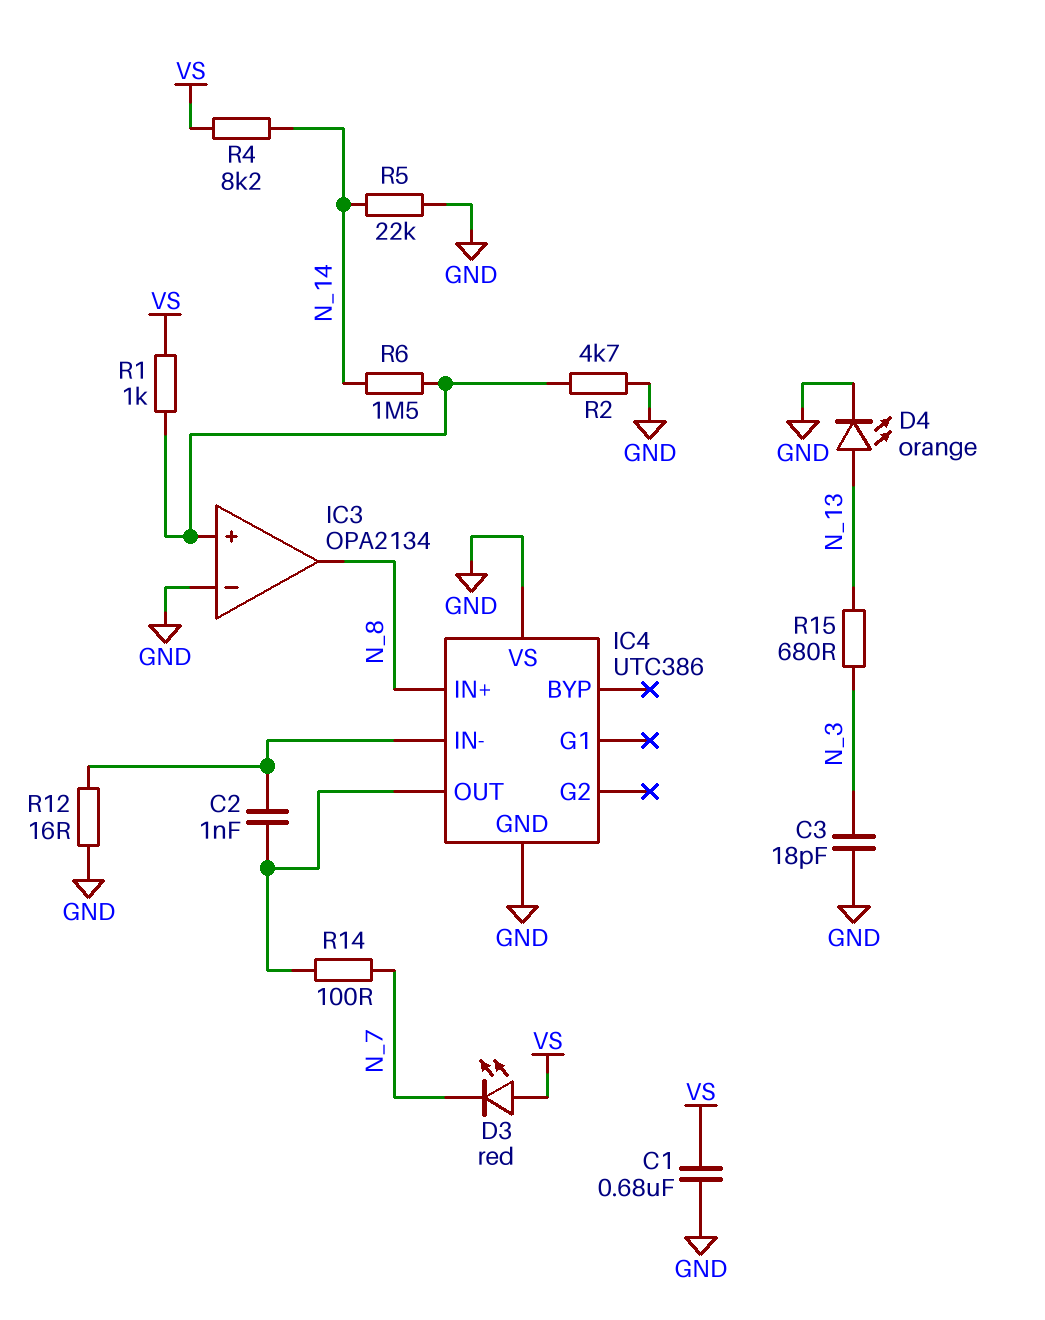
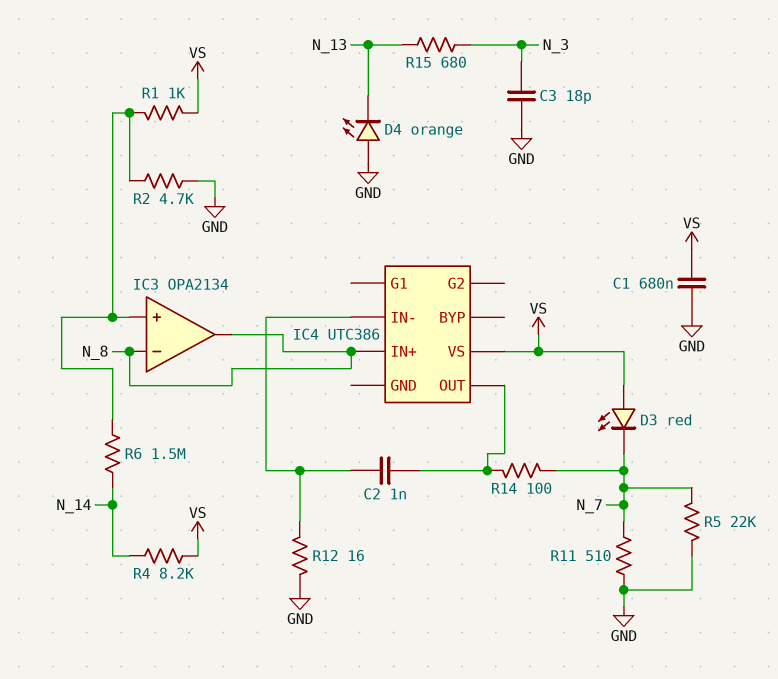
D4: LED orange (A N_13, K GND) -> LED orange (A GND, K N_13)
IC3 pin in-: GND -> N_8
IC4 pin GND: GND -> none
IC4 pin VS: GND -> VS
R5: 22k (GND, N_14) -> 22k (GND, N_7)
R11: none -> 510 (GND, N_7)

